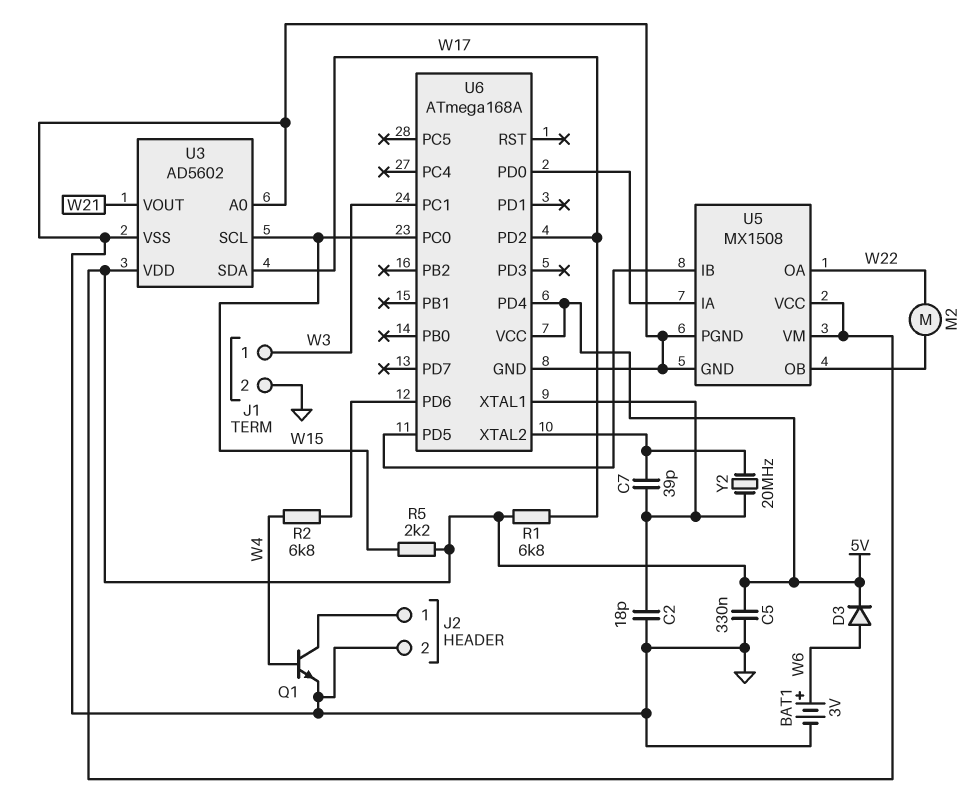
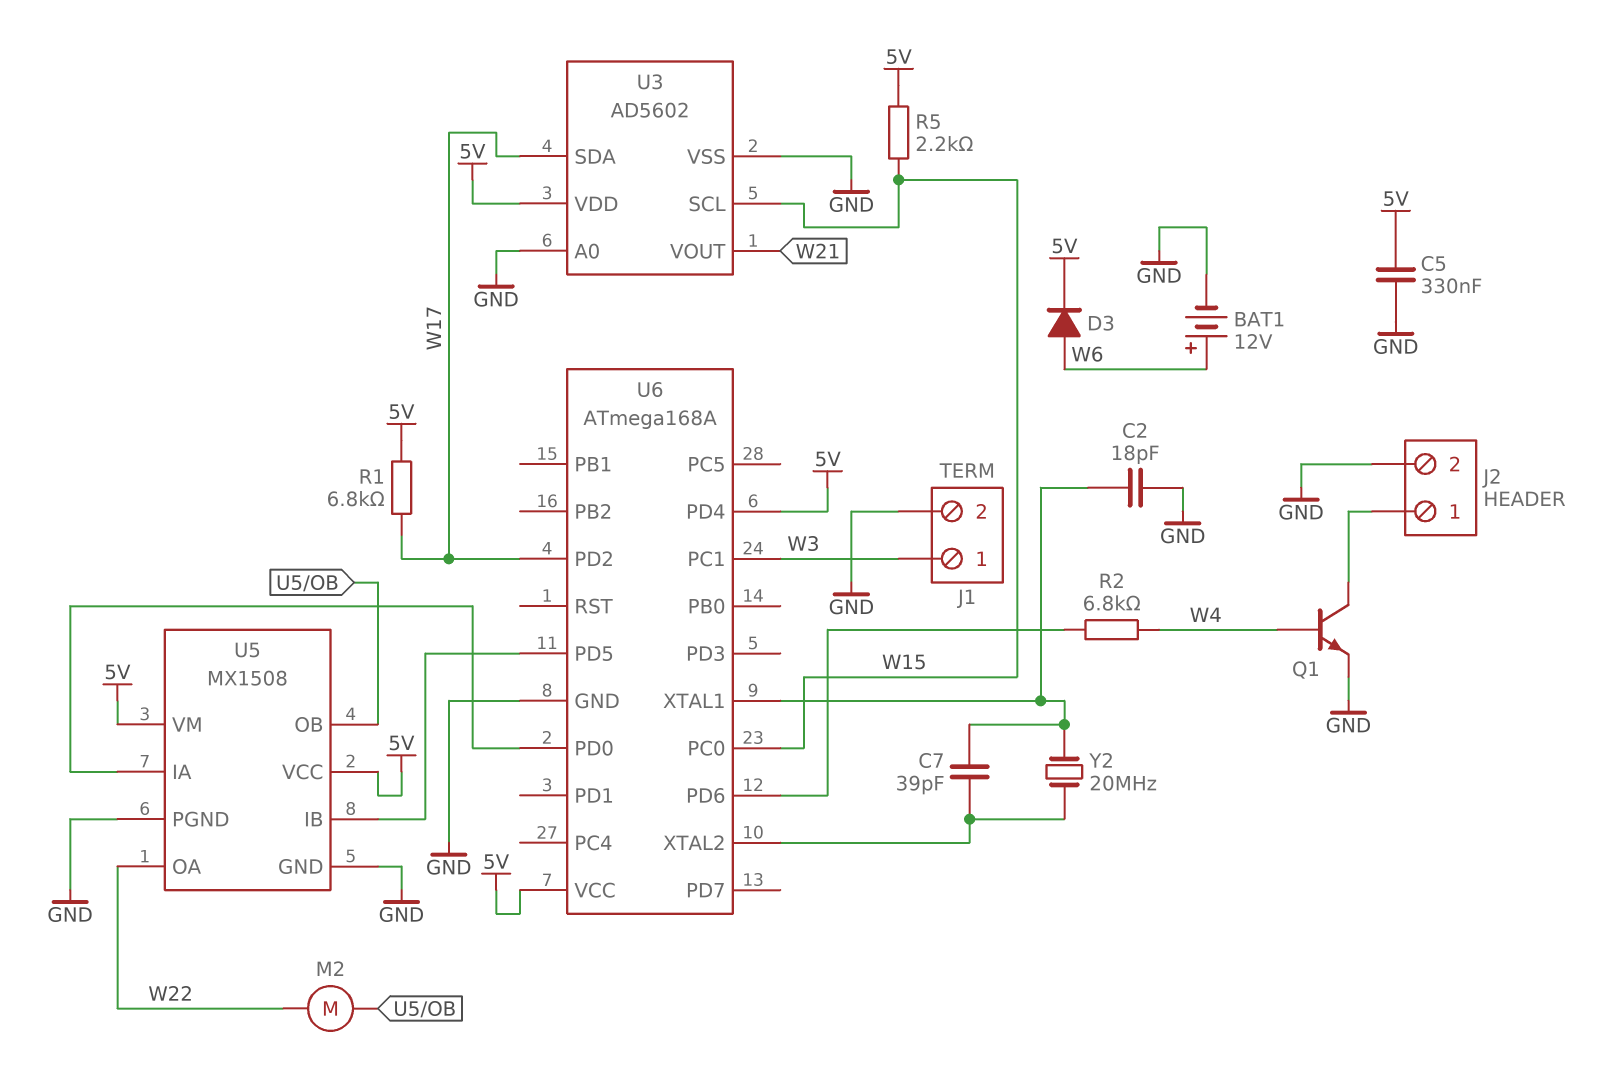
BAT1: 3V (plus W6, minus GND) -> 12V (plus W6, minus GND)

